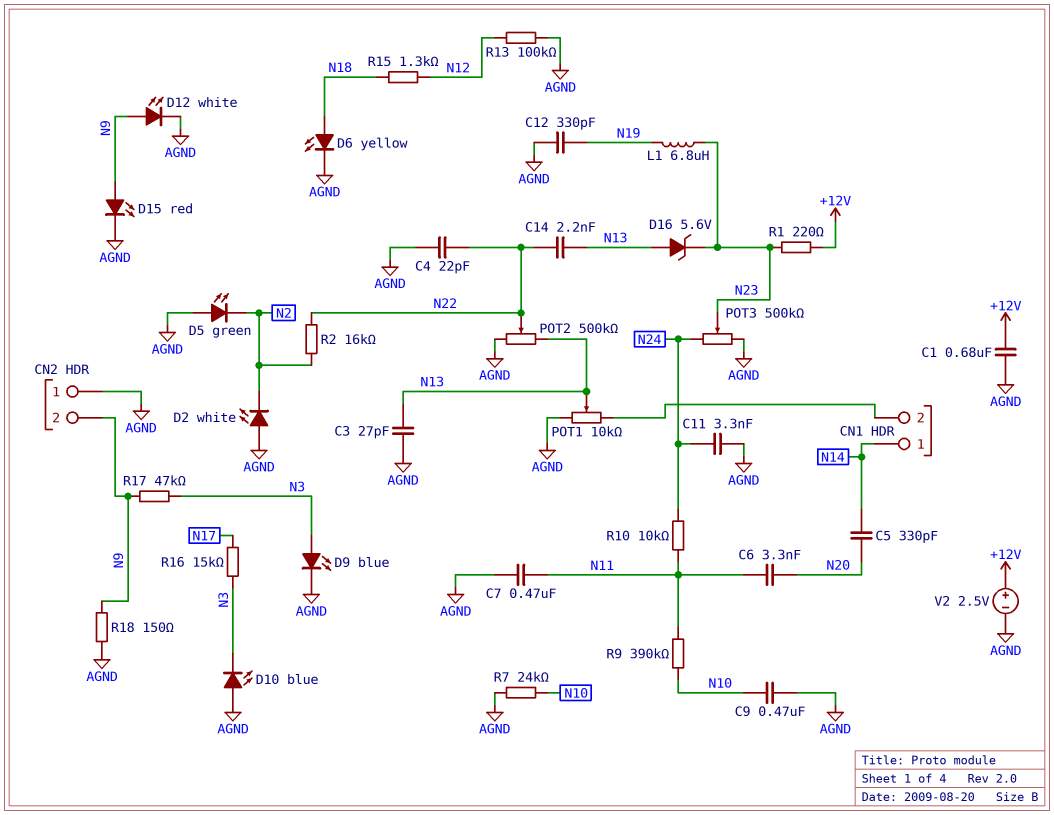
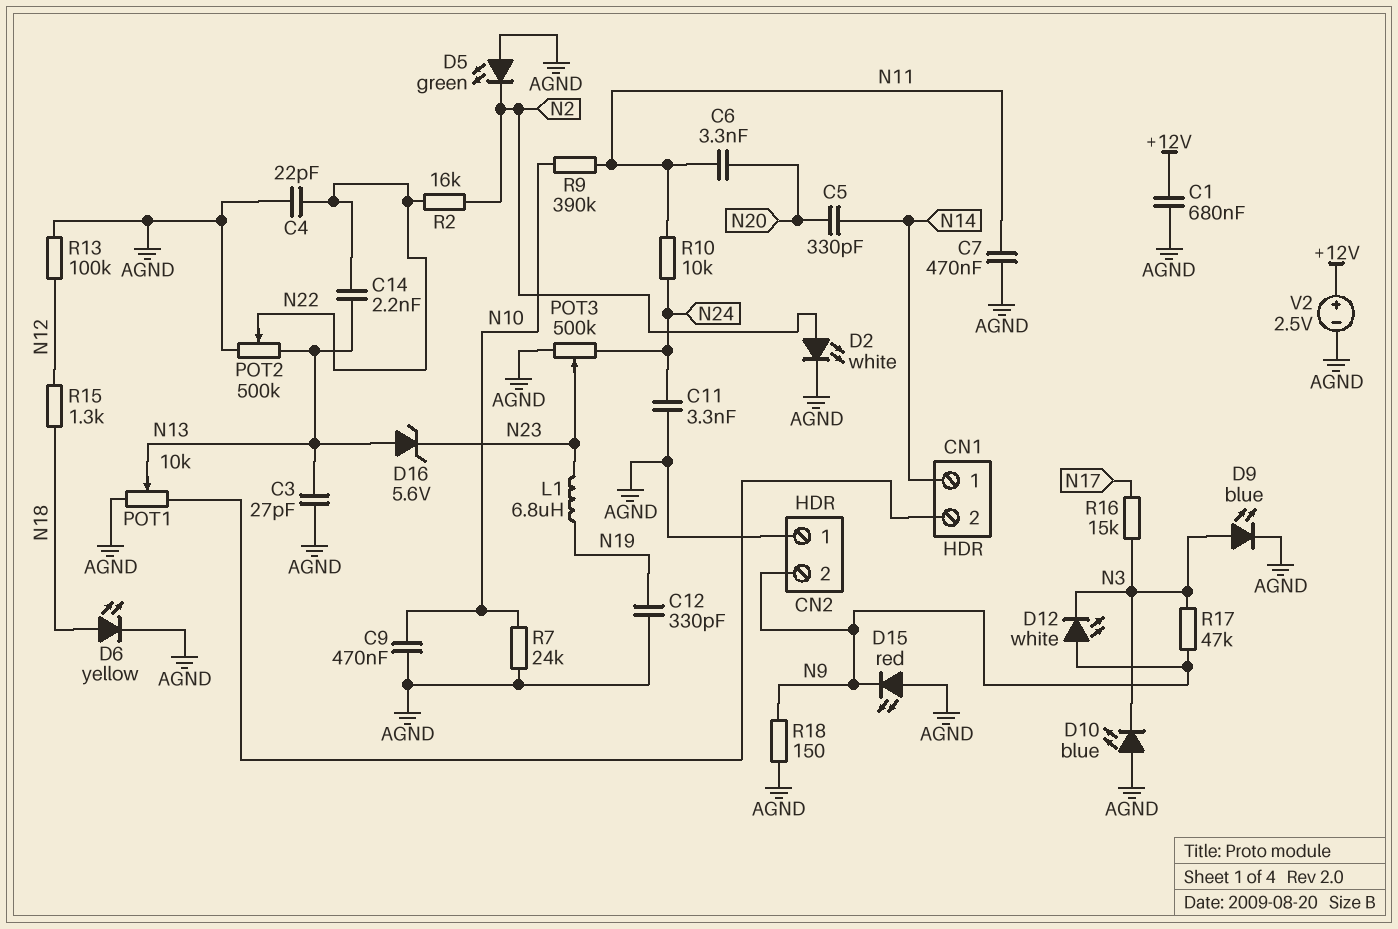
D2: LED white (A AGND, K N2) -> LED white (A N2, K AGND)
D12: LED white (A N9, K AGND) -> LED white (A N9, K N3)
D15: LED red (A N9, K AGND) -> LED red (A AGND, K N9)
R1: 220 (+12V, N23) -> none

